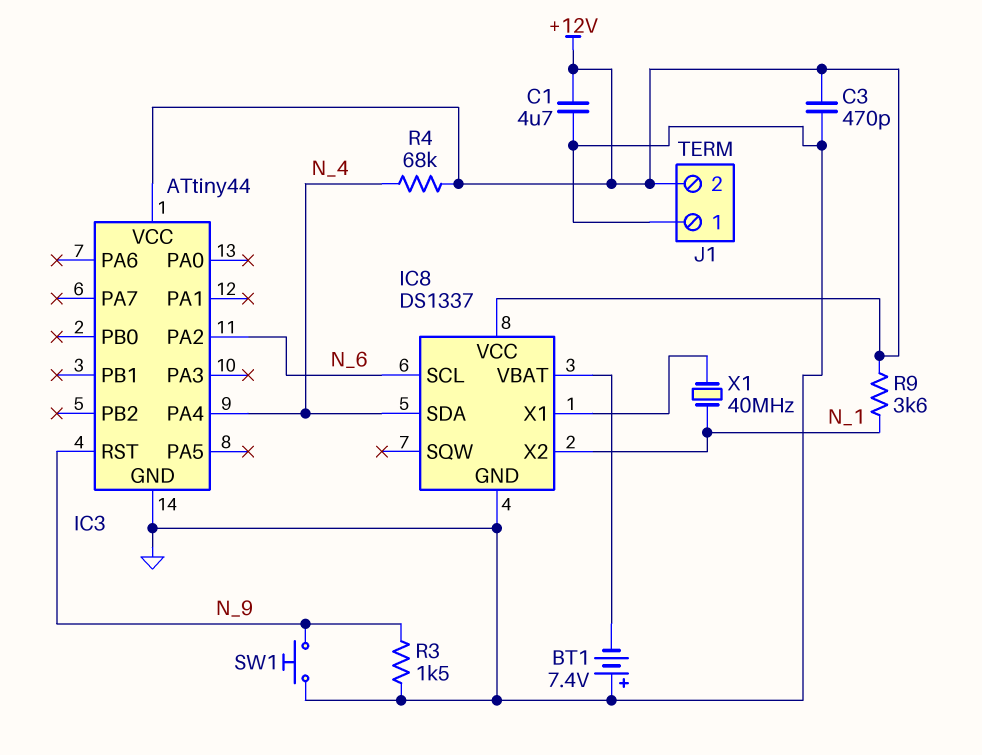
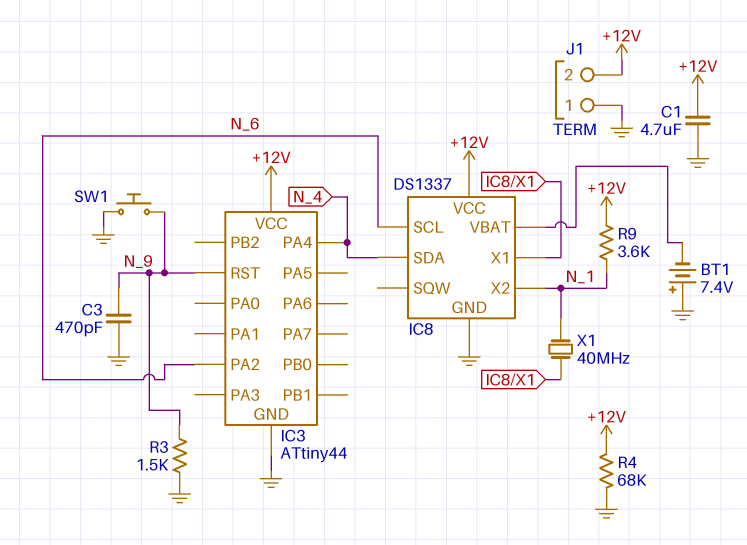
C3: 470pF (+12V, GND) -> 470pF (GND, N_9)
R4: 68k (+12V, N_4) -> 68k (+12V, GND)

